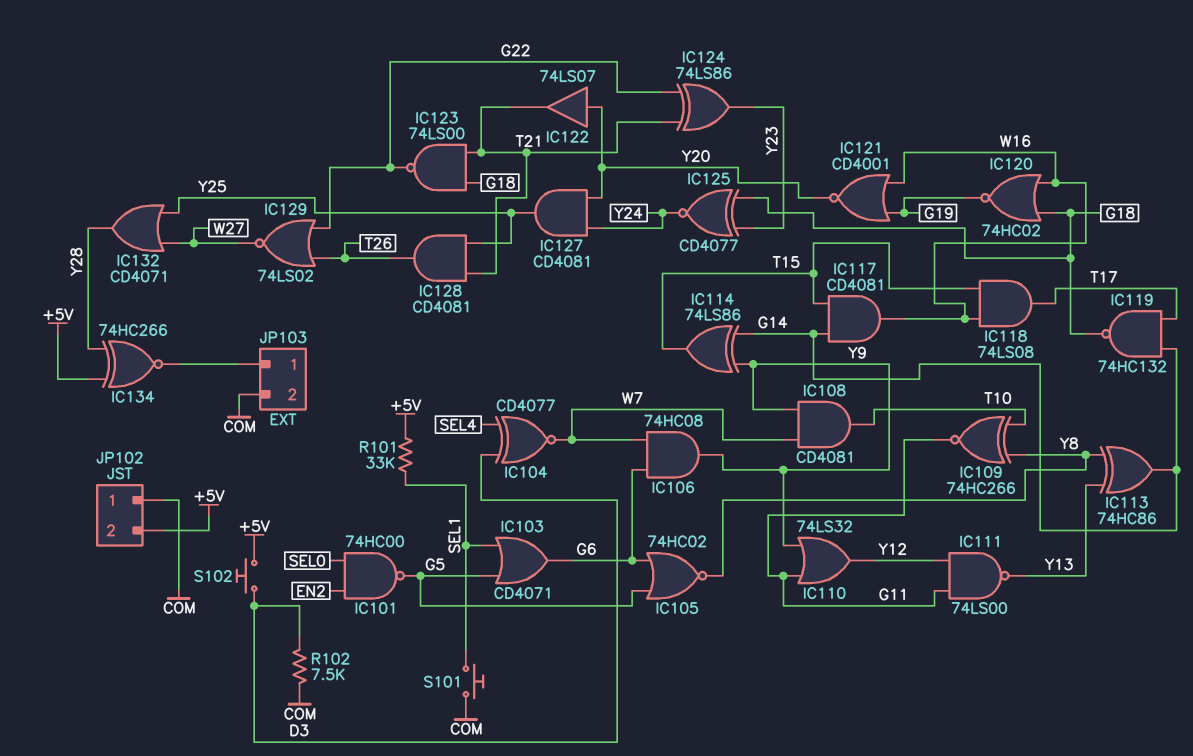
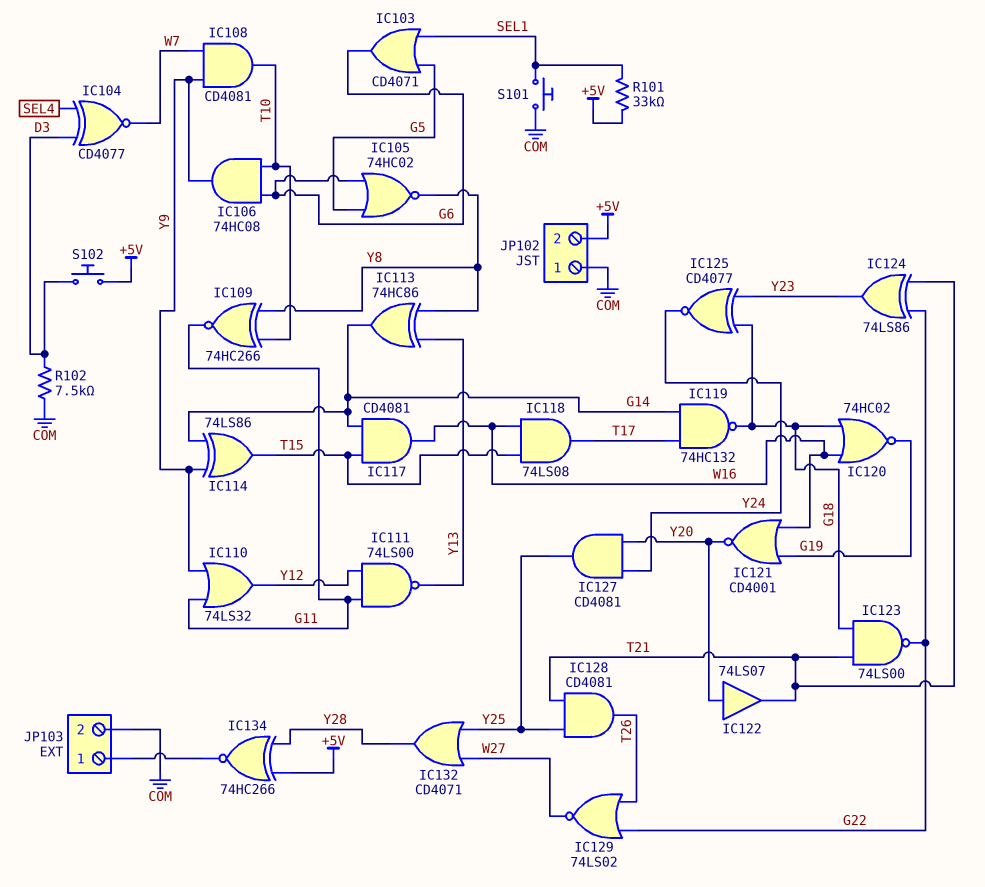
IC101: NAND 74HC00 (in EN2, in SEL0, out G5) -> none
IC106: AND 74HC08 (in G6, in W7, out Y9) -> AND 74HC08 (in G6, in T10, out Y9)

